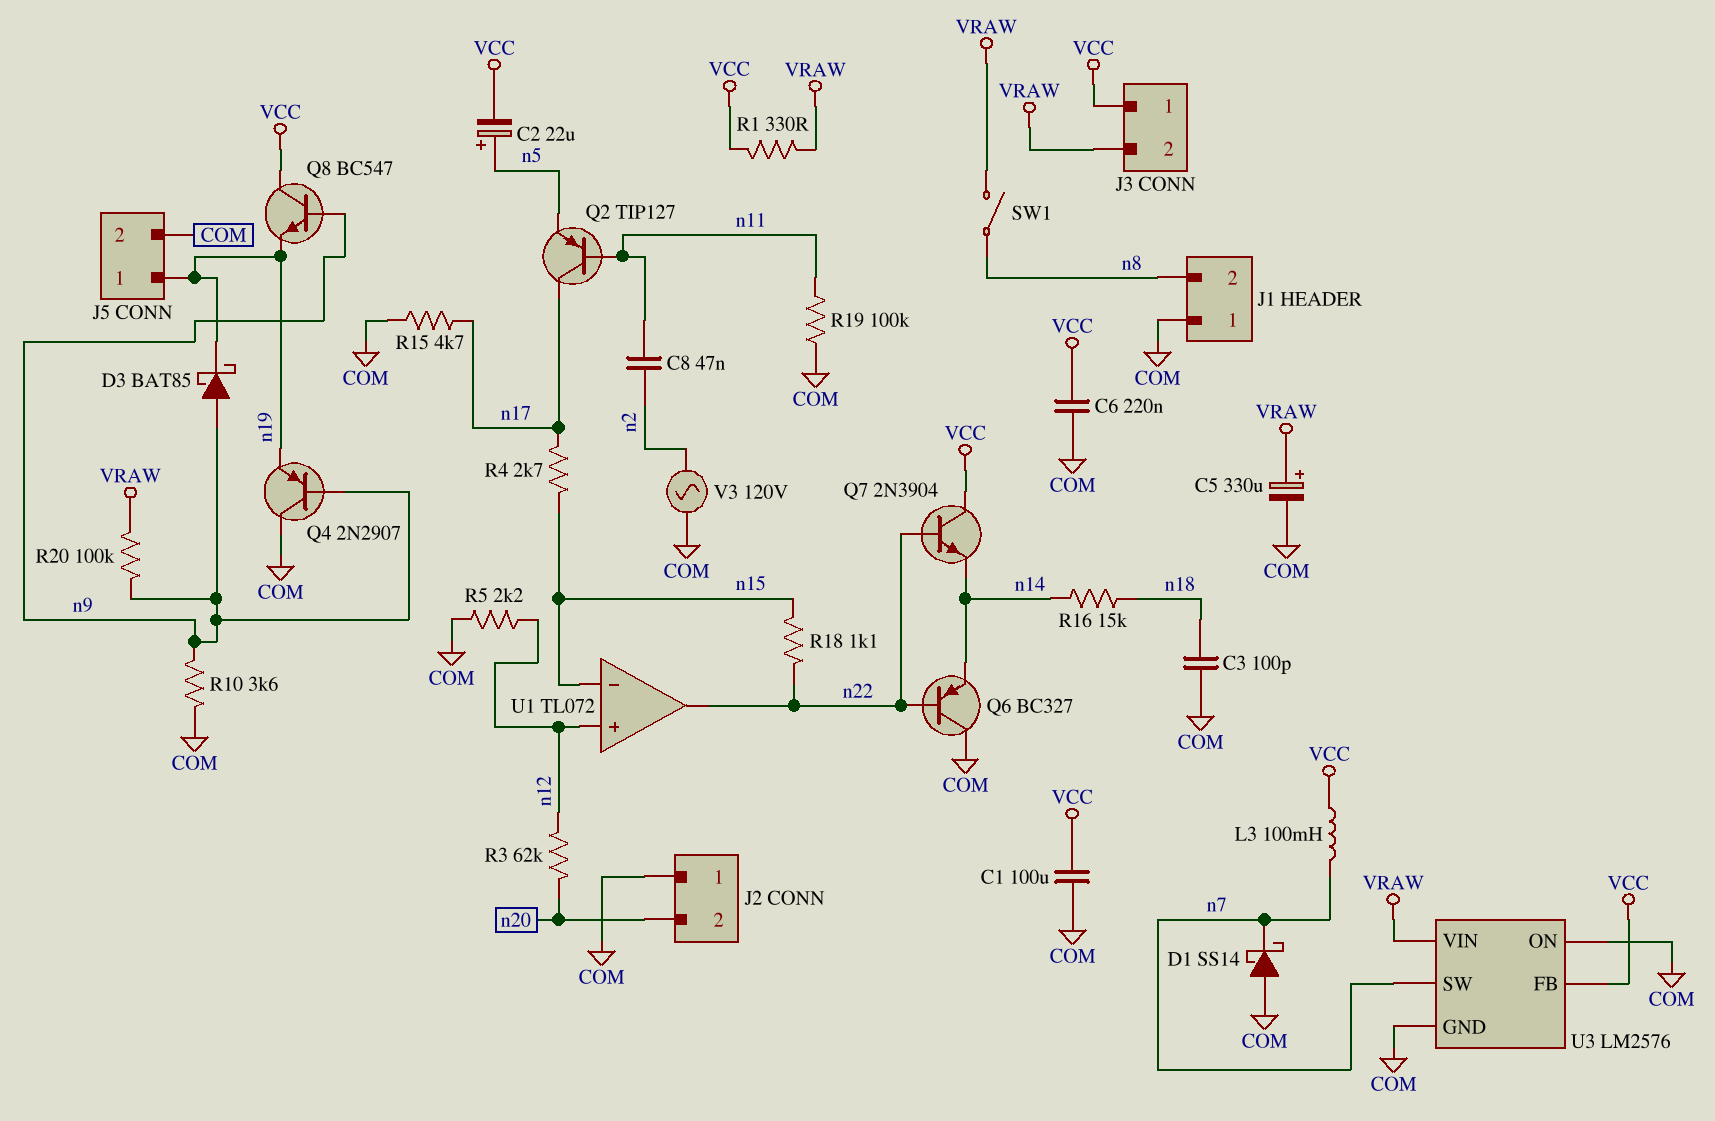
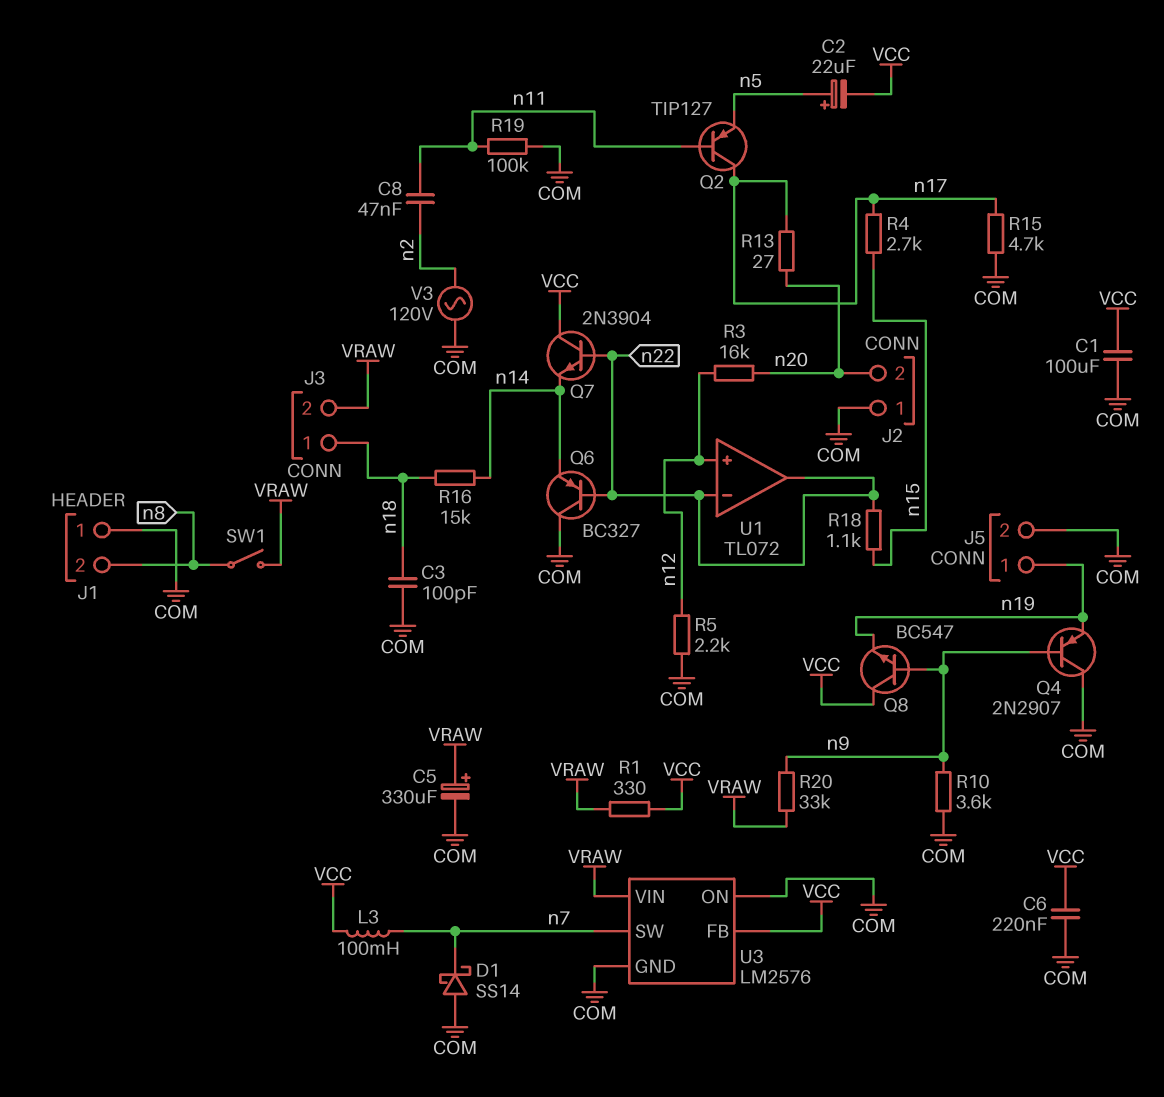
D3: schottky BAT85 (A n9, K n19) -> none
J3 pin 1: VCC -> n18
R3: 62k (n12, n20) -> 16k (n12, n20)
R13: none -> 27 (n17, n20)
R20: 100k (VRAW, n9) -> 33k (VRAW, n9)
U1 pin in-: n15 -> n22

